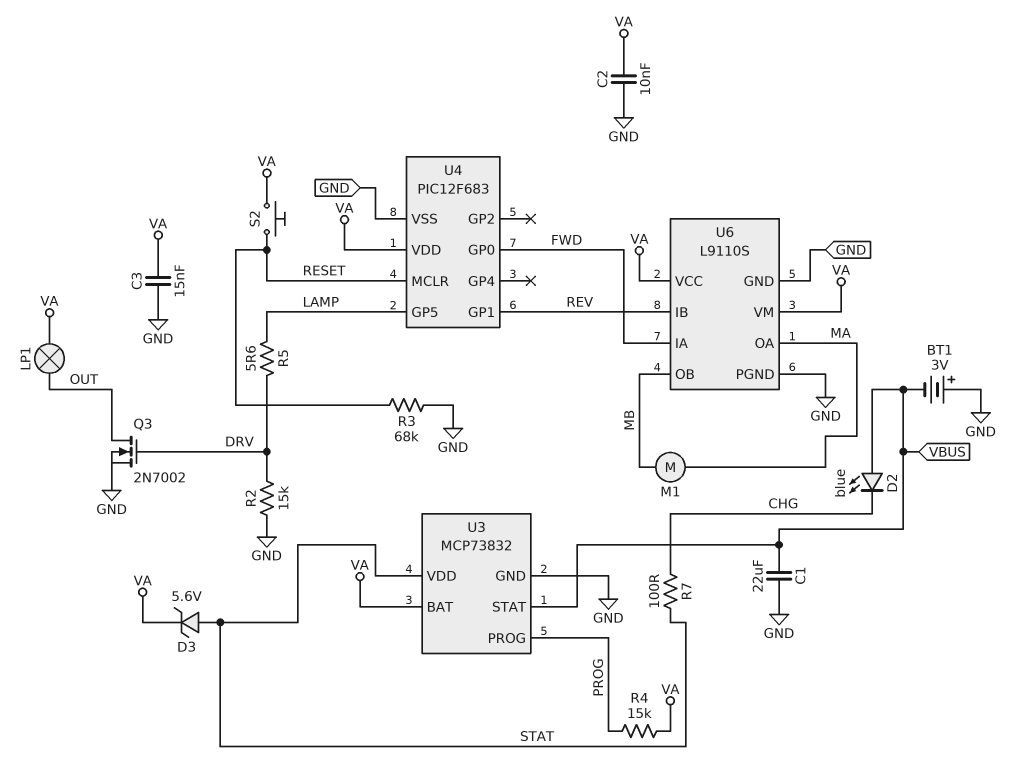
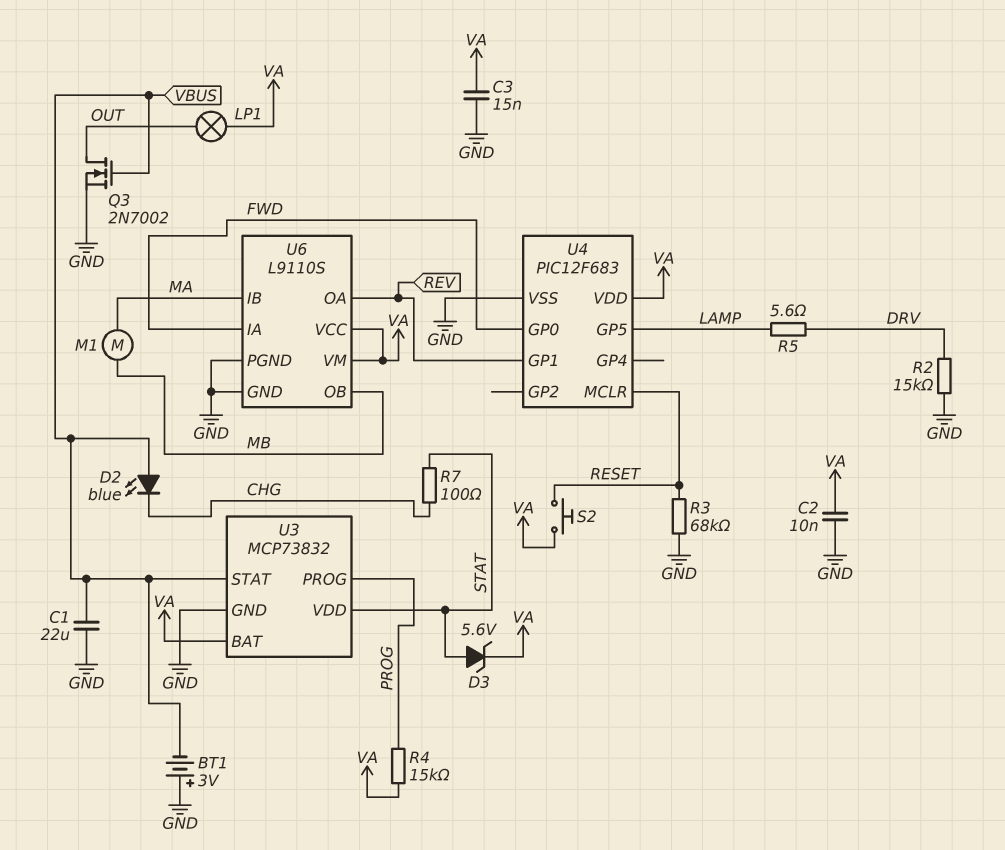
Q3: NMOS 2N7002 (G DRV, D OUT, S GND) -> NMOS 2N7002 (G VBUS, D OUT, S GND)
U6 pin IB: REV -> MA
U6 pin OA: MA -> REV

